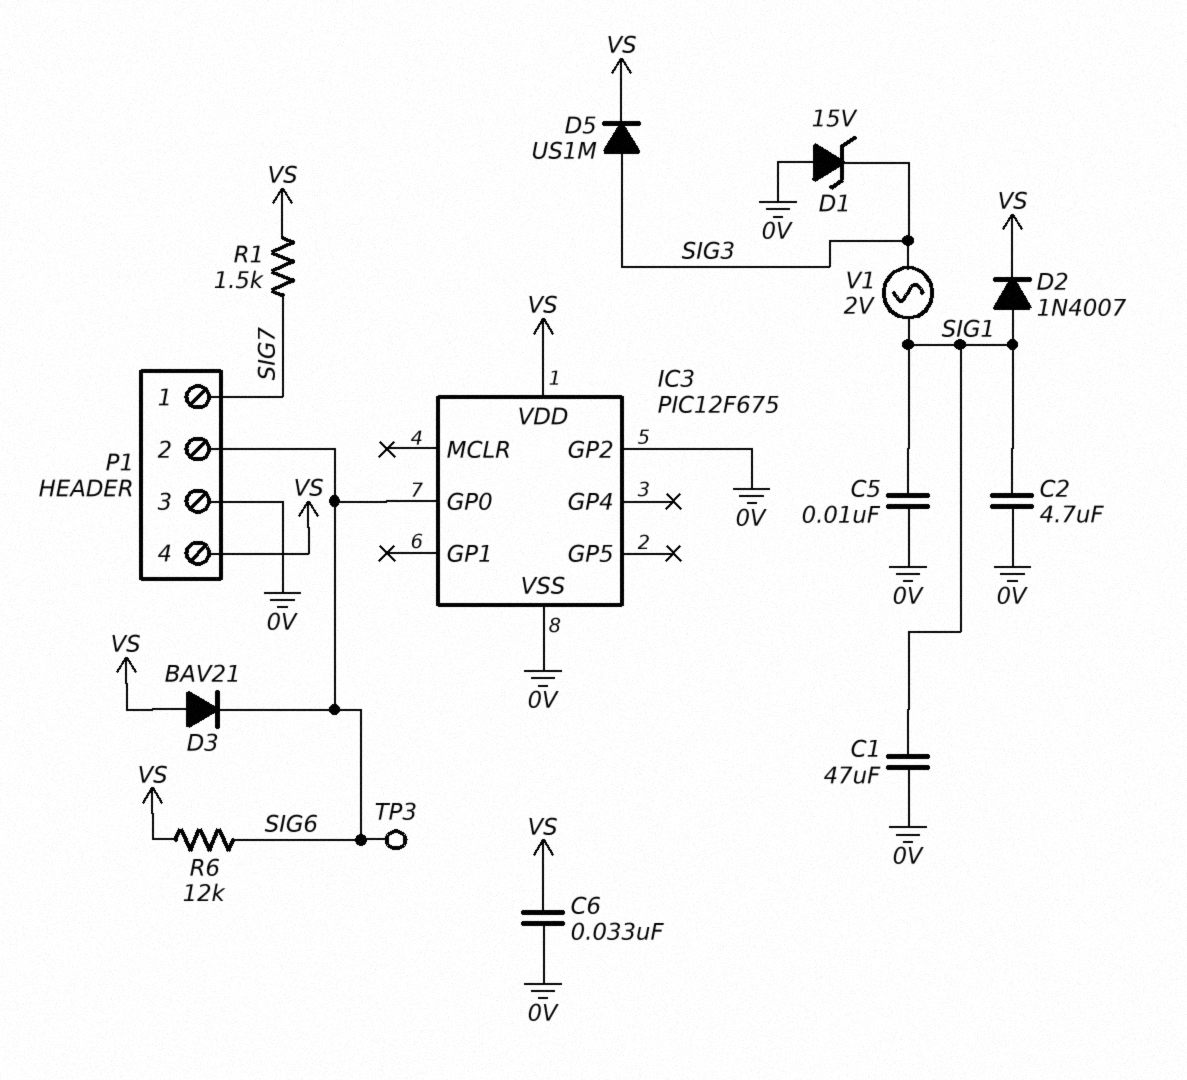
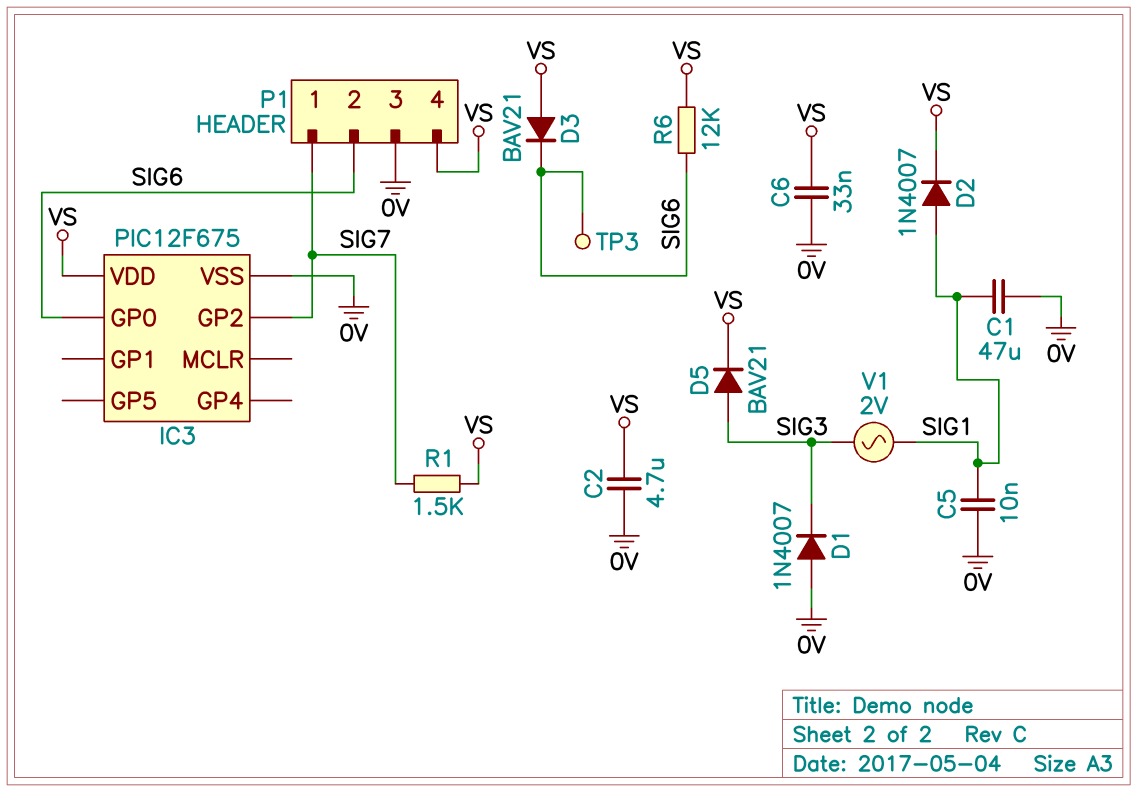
C2: 4.7uF (0V, SIG1) -> 4.7uF (0V, VS)
D1: zener 15V (A 0V, K SIG3) -> diode 1N4007 (A 0V, K SIG3)
D5: diode US1M (A SIG3, K VS) -> diode BAV21 (A SIG3, K VS)
IC3 pin GP2: 0V -> SIG7

